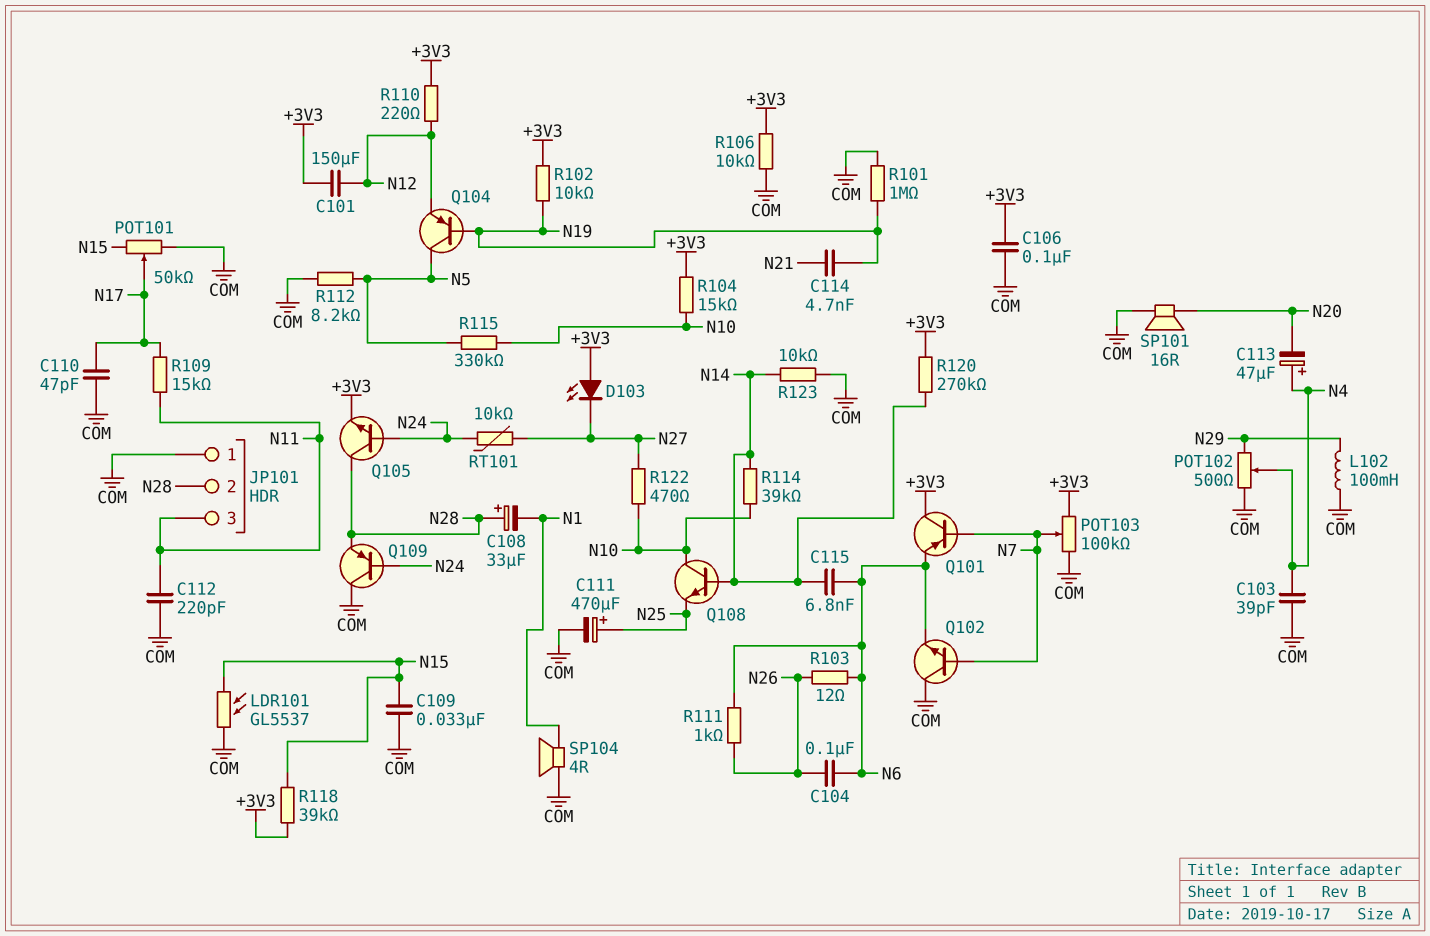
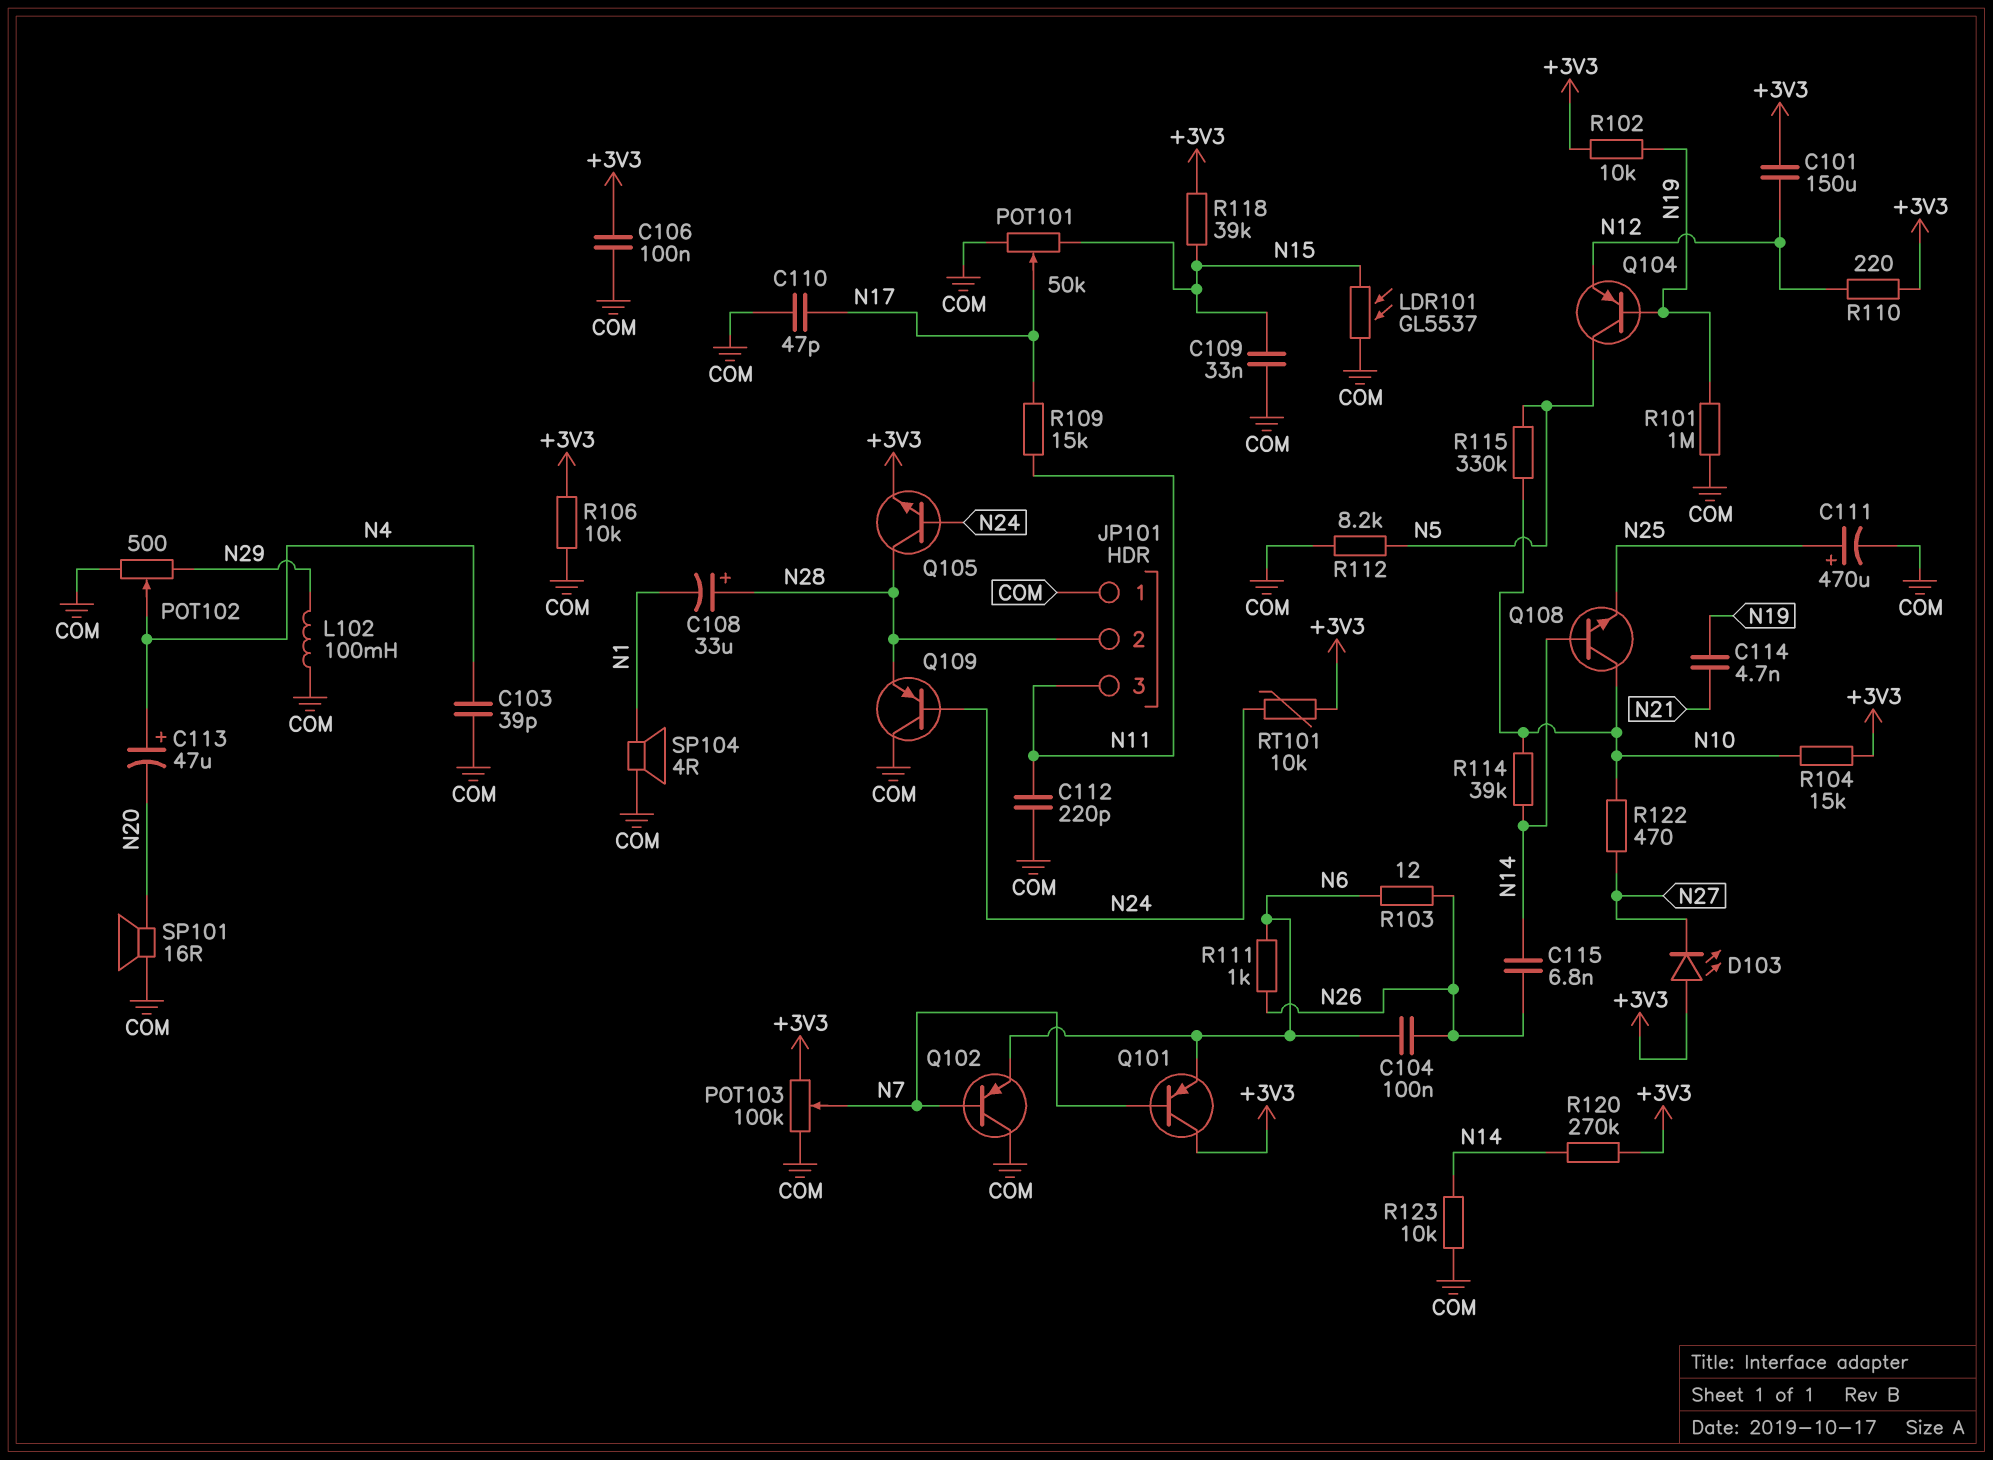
C115: 6.8nF (N6, N14) -> 6.8nF (N14, N26)
Q102: NPN (B N7, C COM, E N6) -> PNP (B N7, C COM, E N6)
RT101: 10k (N24, N27) -> 10k (+3V3, N24)

